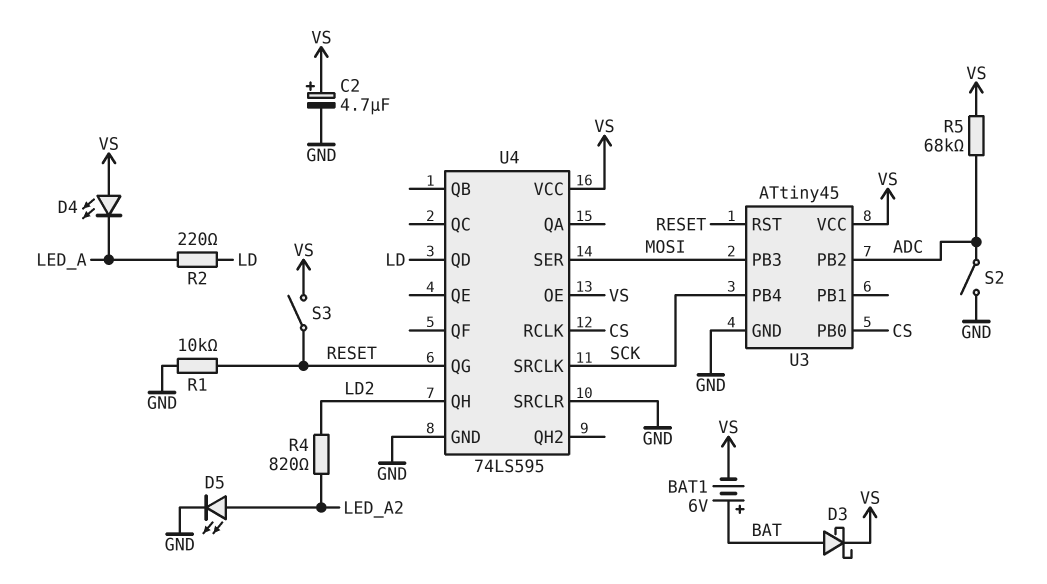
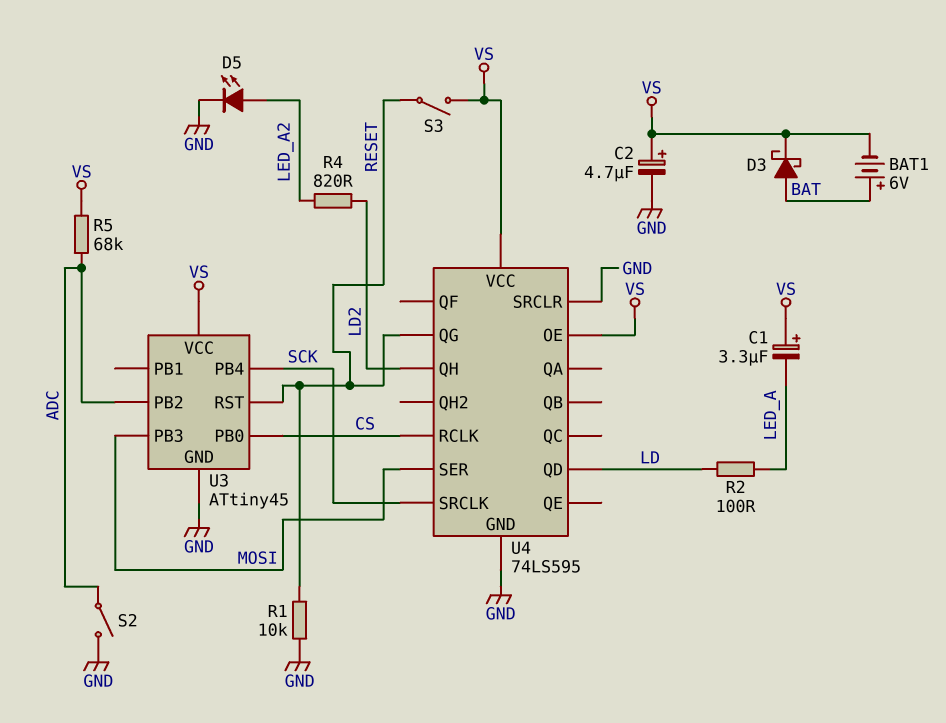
C1: none -> 3.3uF (plus VS, minus LED_A)
D4: LED (A VS, K LED_A) -> none
R2: 220 (LD, LED_A) -> 100 (LD, LED_A)

